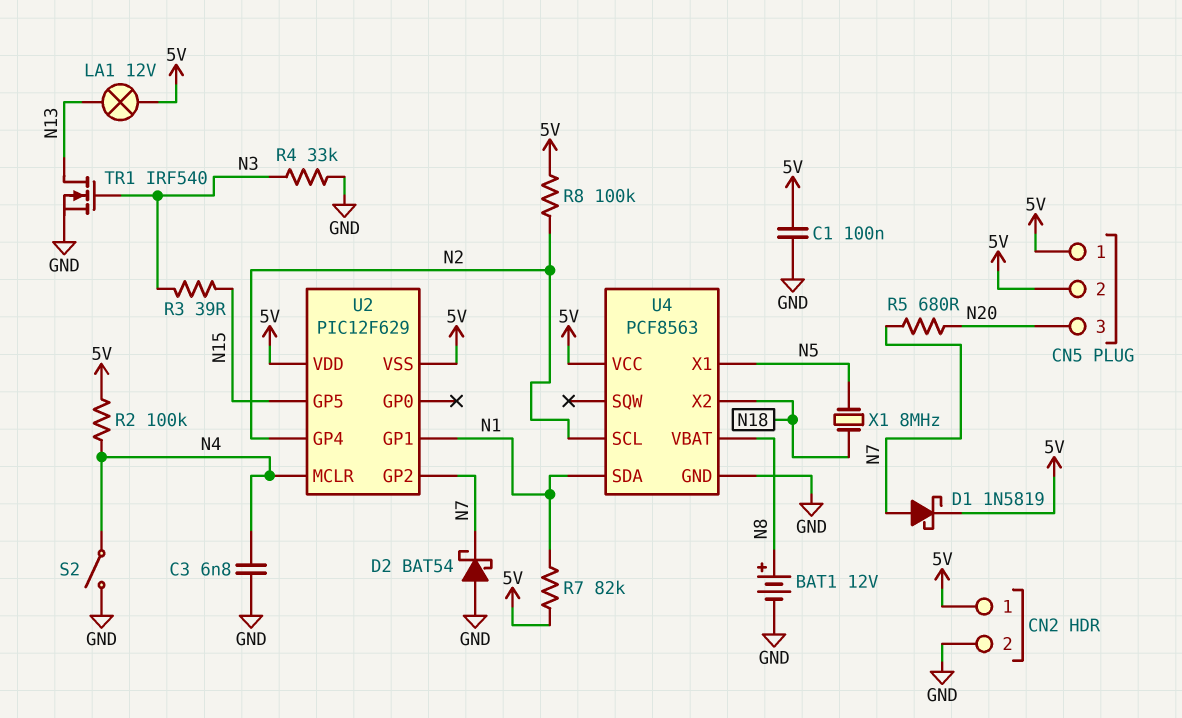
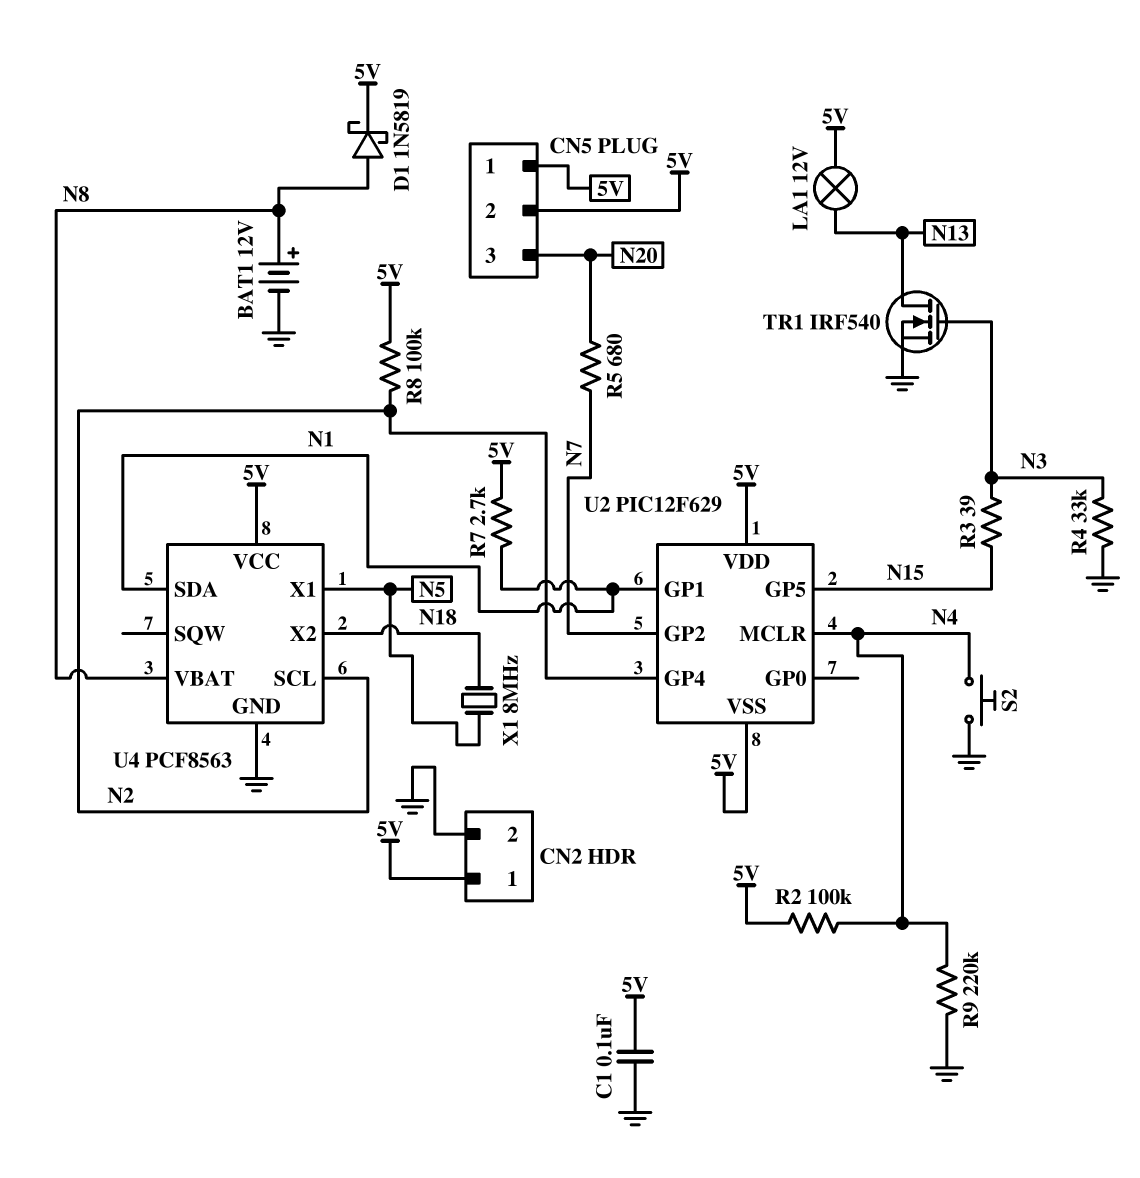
C3: 6.8nF (GND, N4) -> none
D1: schottky 1N5819 (A N7, K 5V) -> schottky 1N5819 (A N8, K 5V)
D2: schottky BAT54 (A GND, K N7) -> none
R7: 82k (5V, N1) -> 2.7k (5V, N1)
R9: none -> 220k (GND, N4)
S2: switch (GND, N4) -> button (GND, N4)

